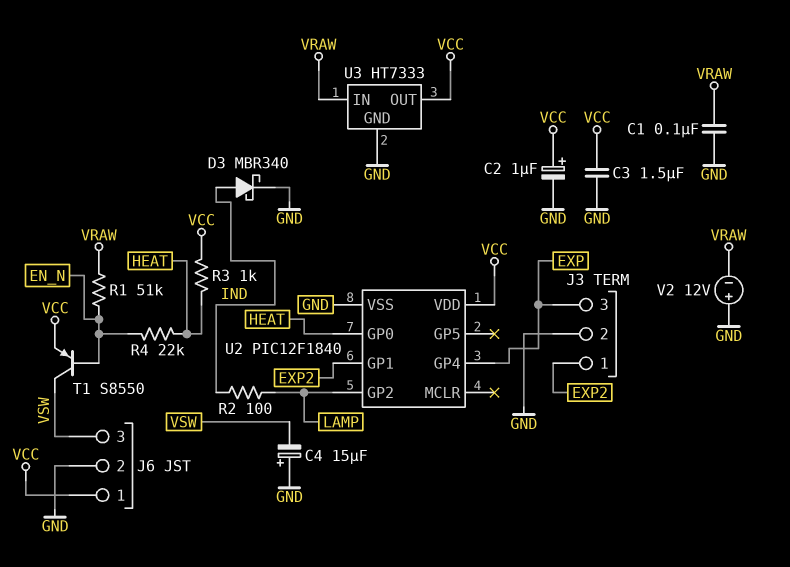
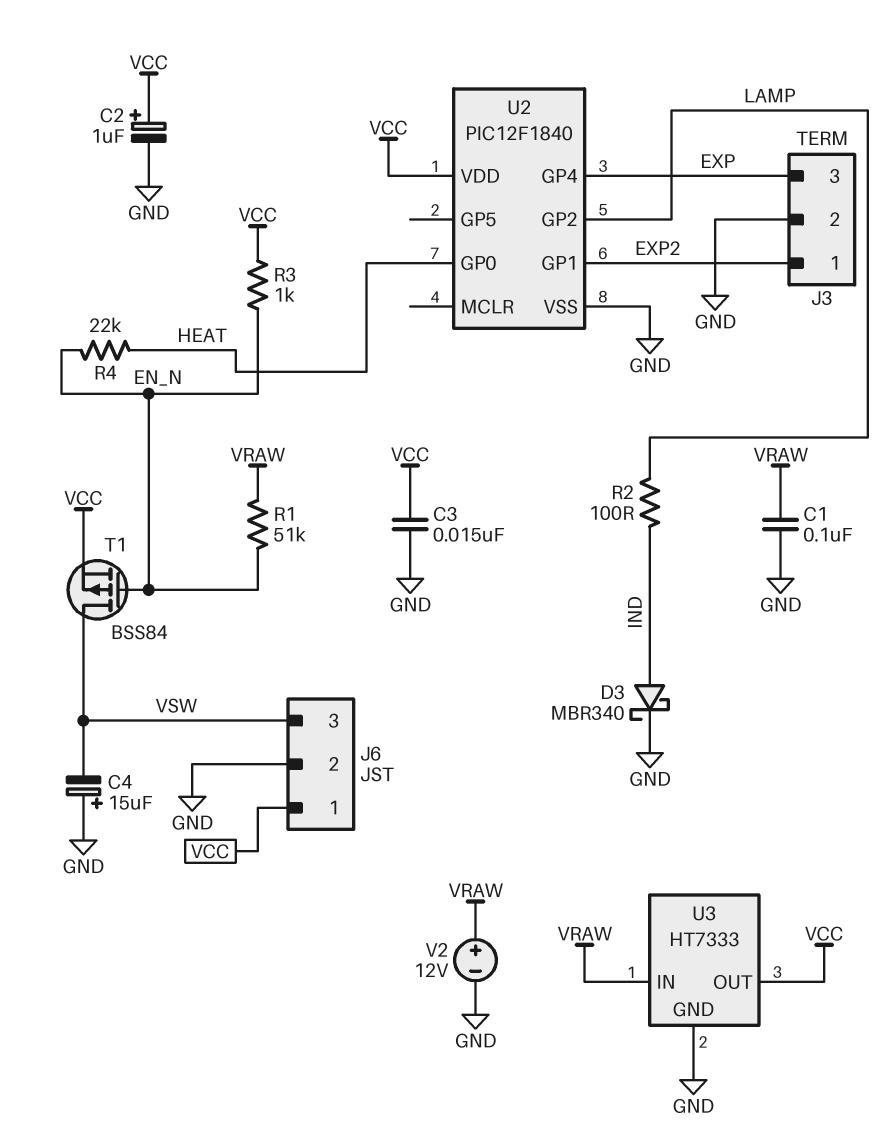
C3: 1.5uF (GND, VCC) -> 15nF (GND, VCC)
R3: 1k (HEAT, VCC) -> 1k (EN_N, VCC)
T1: PNP S8550 (B EN_N, C VSW, E VCC) -> PMOS BSS84 (G EN_N, D VSW, S VCC)
V2: 12V (plus GND, minus VRAW) -> 12V (plus VRAW, minus GND)

